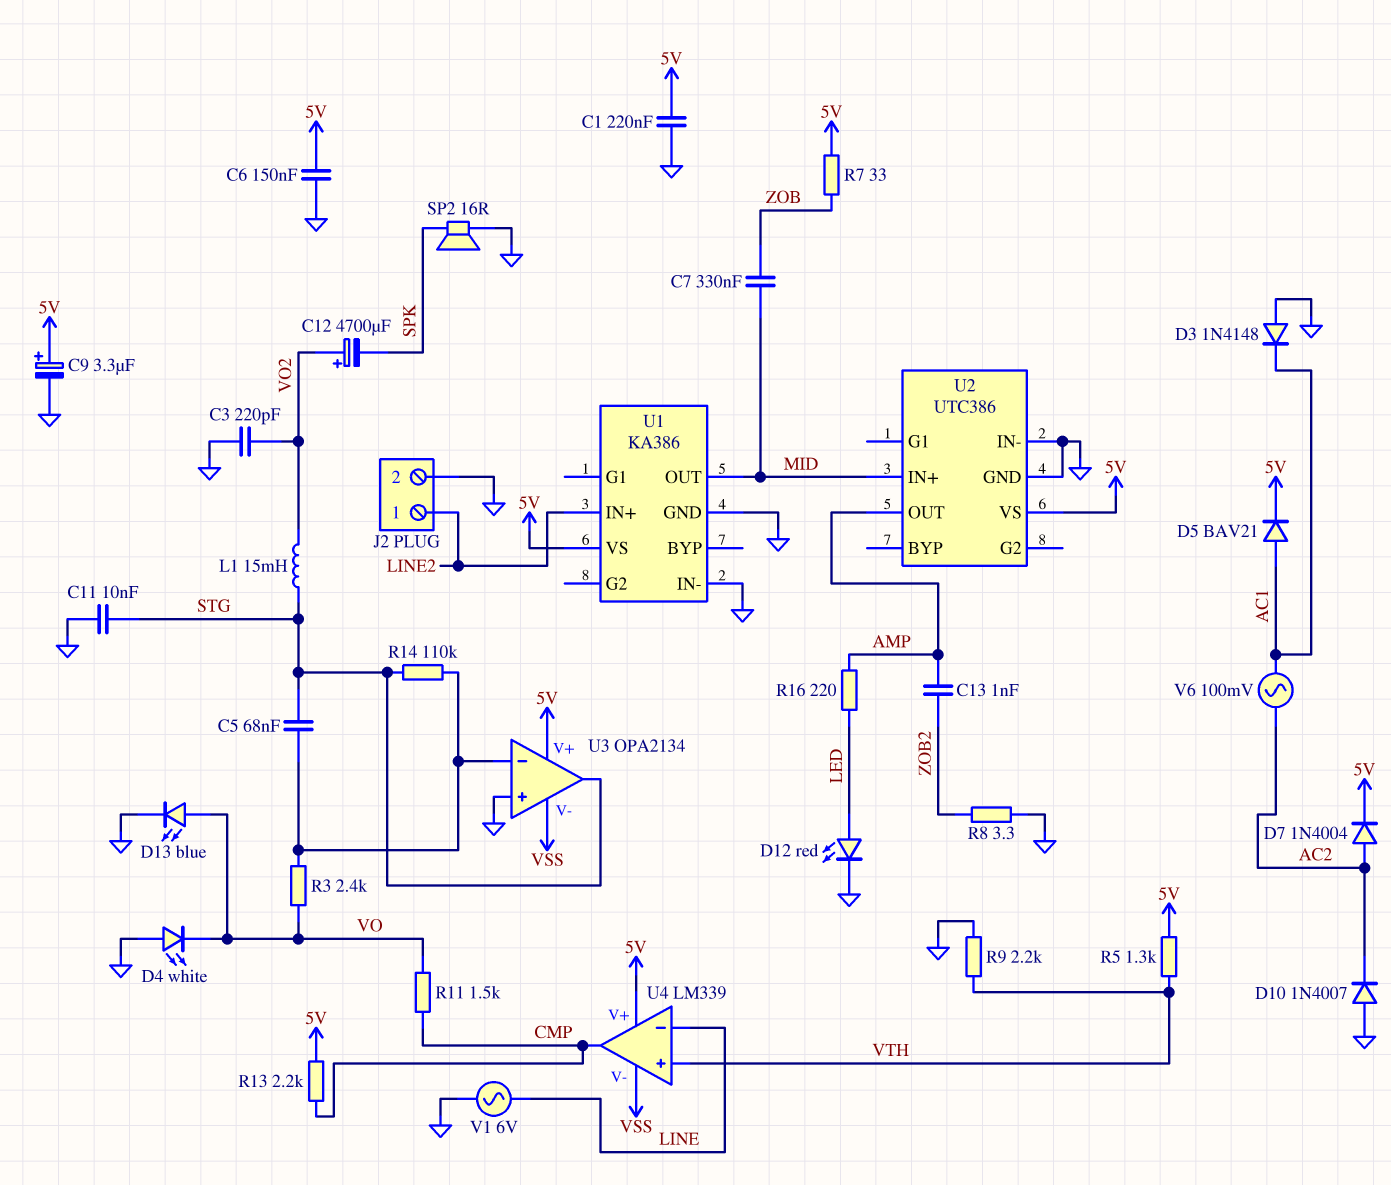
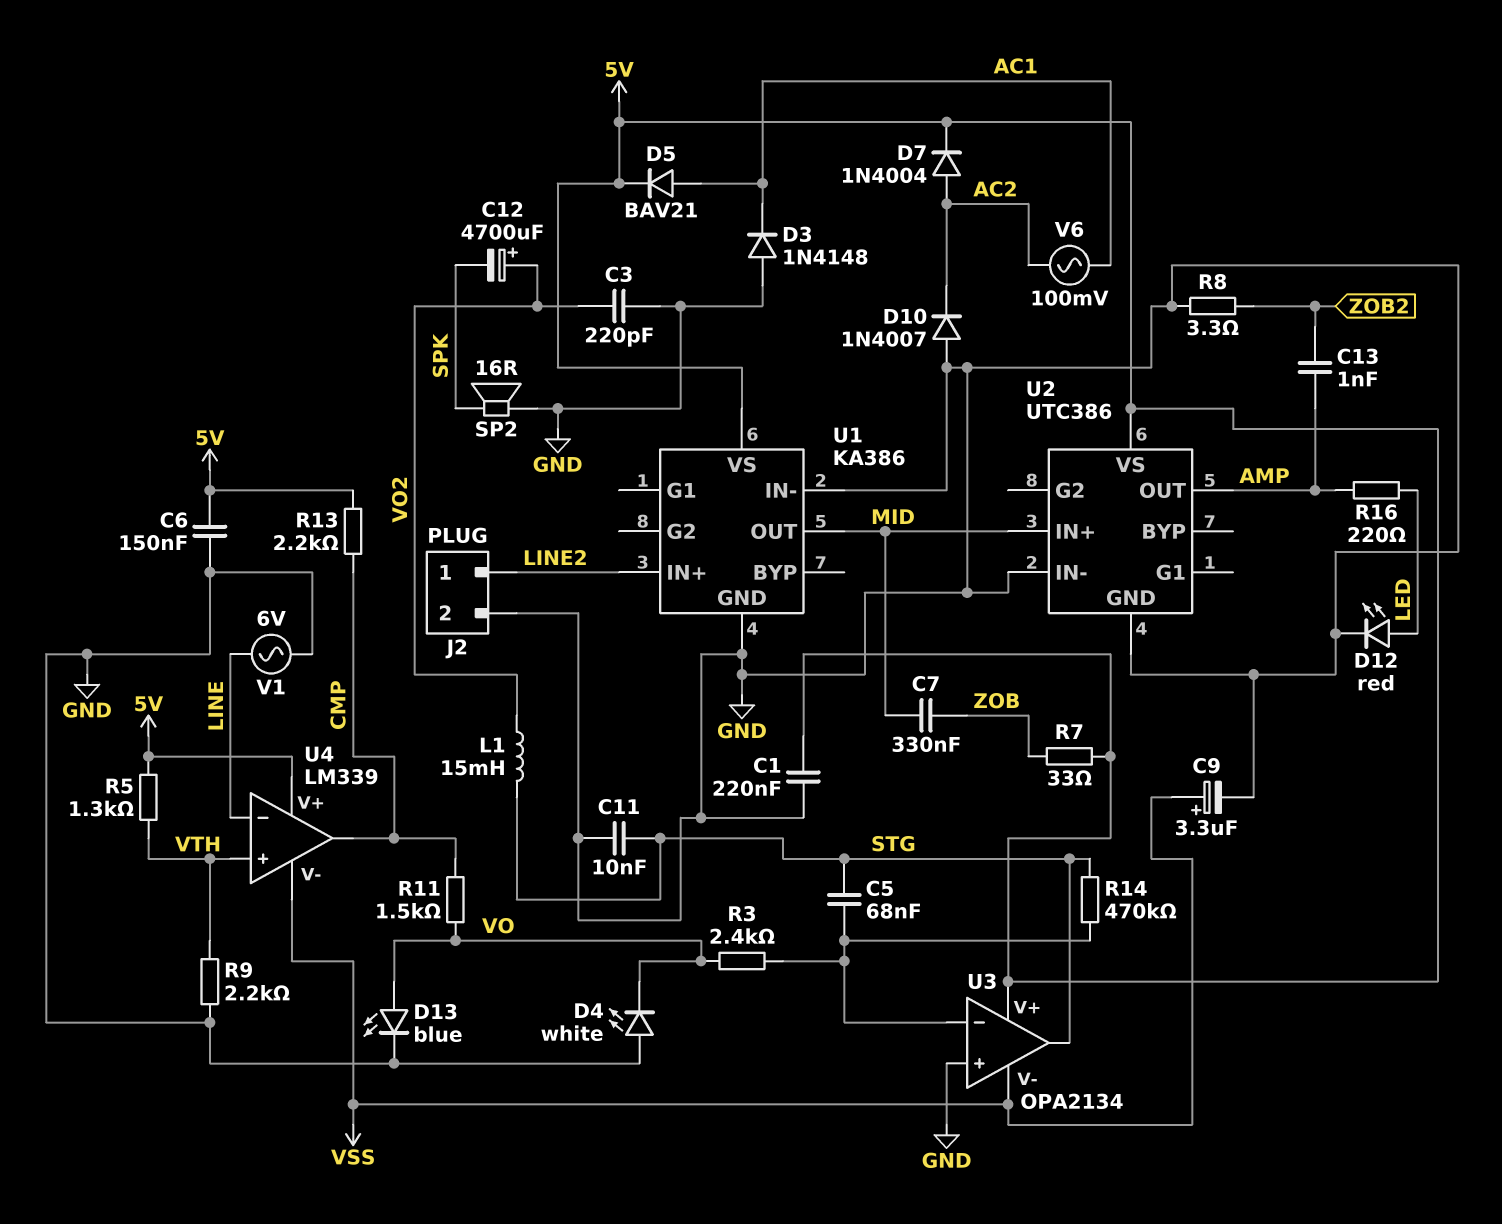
C9: 3.3uF (plus 5V, minus GND) -> 3.3uF (plus VSS, minus GND)
R14: 110k (STG, U3/in-) -> 470k (STG, U3/in-)

